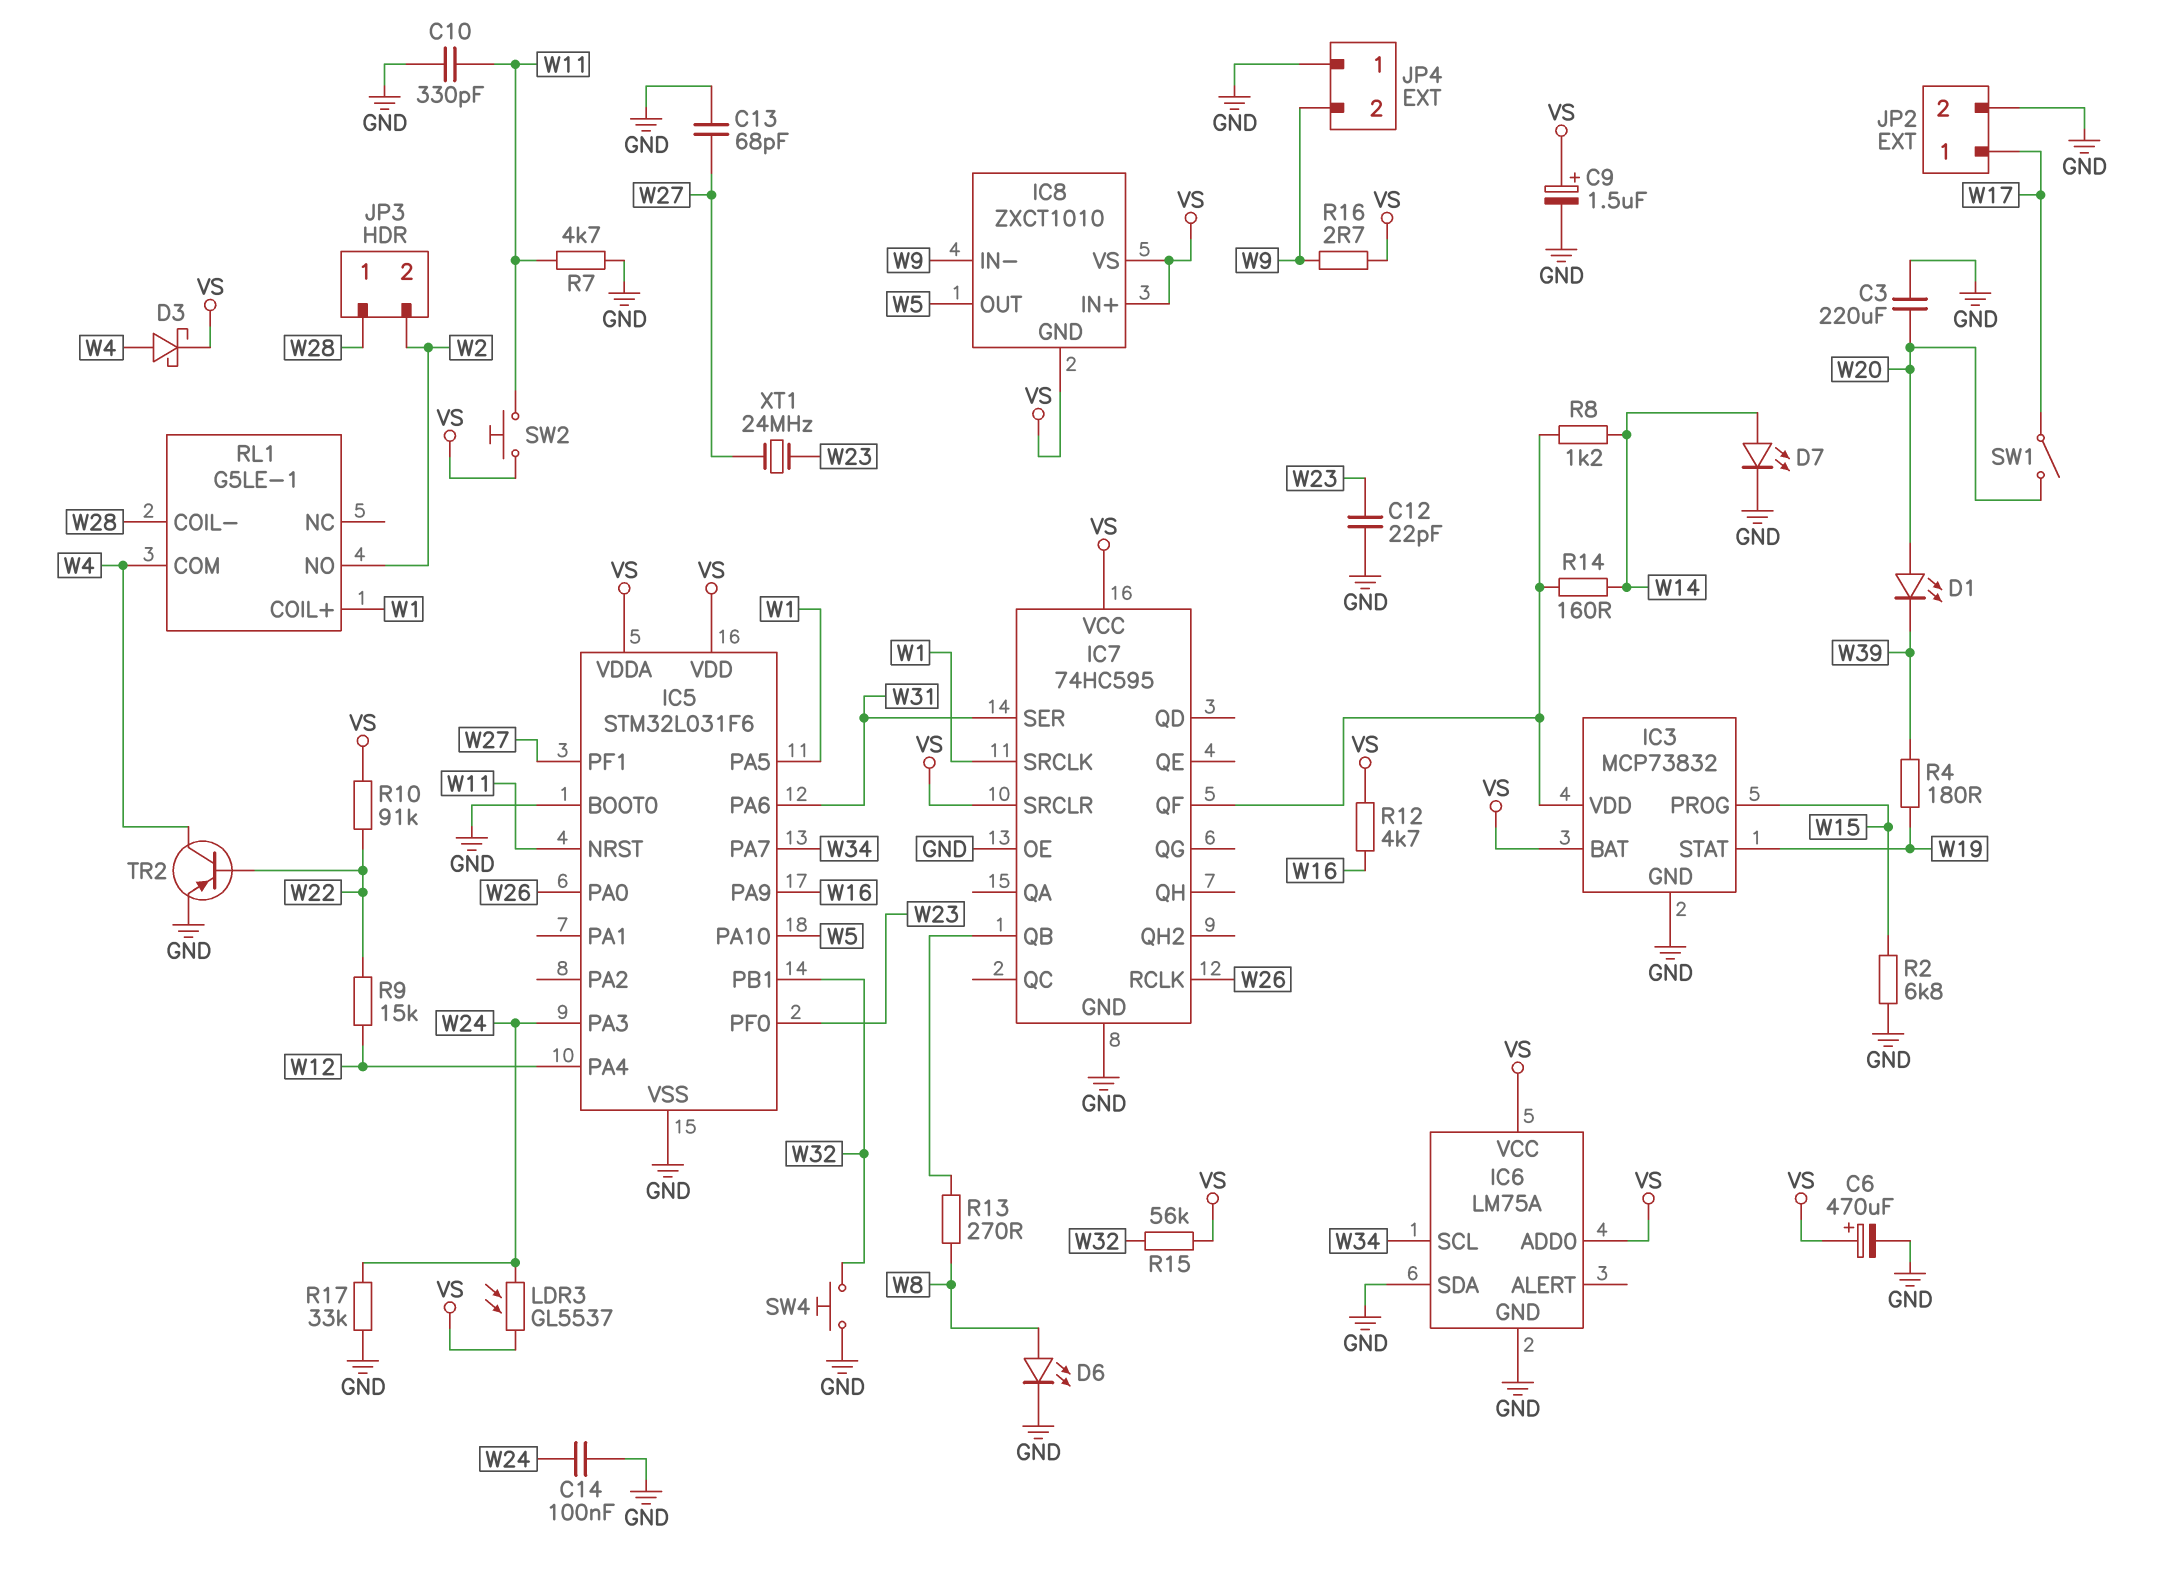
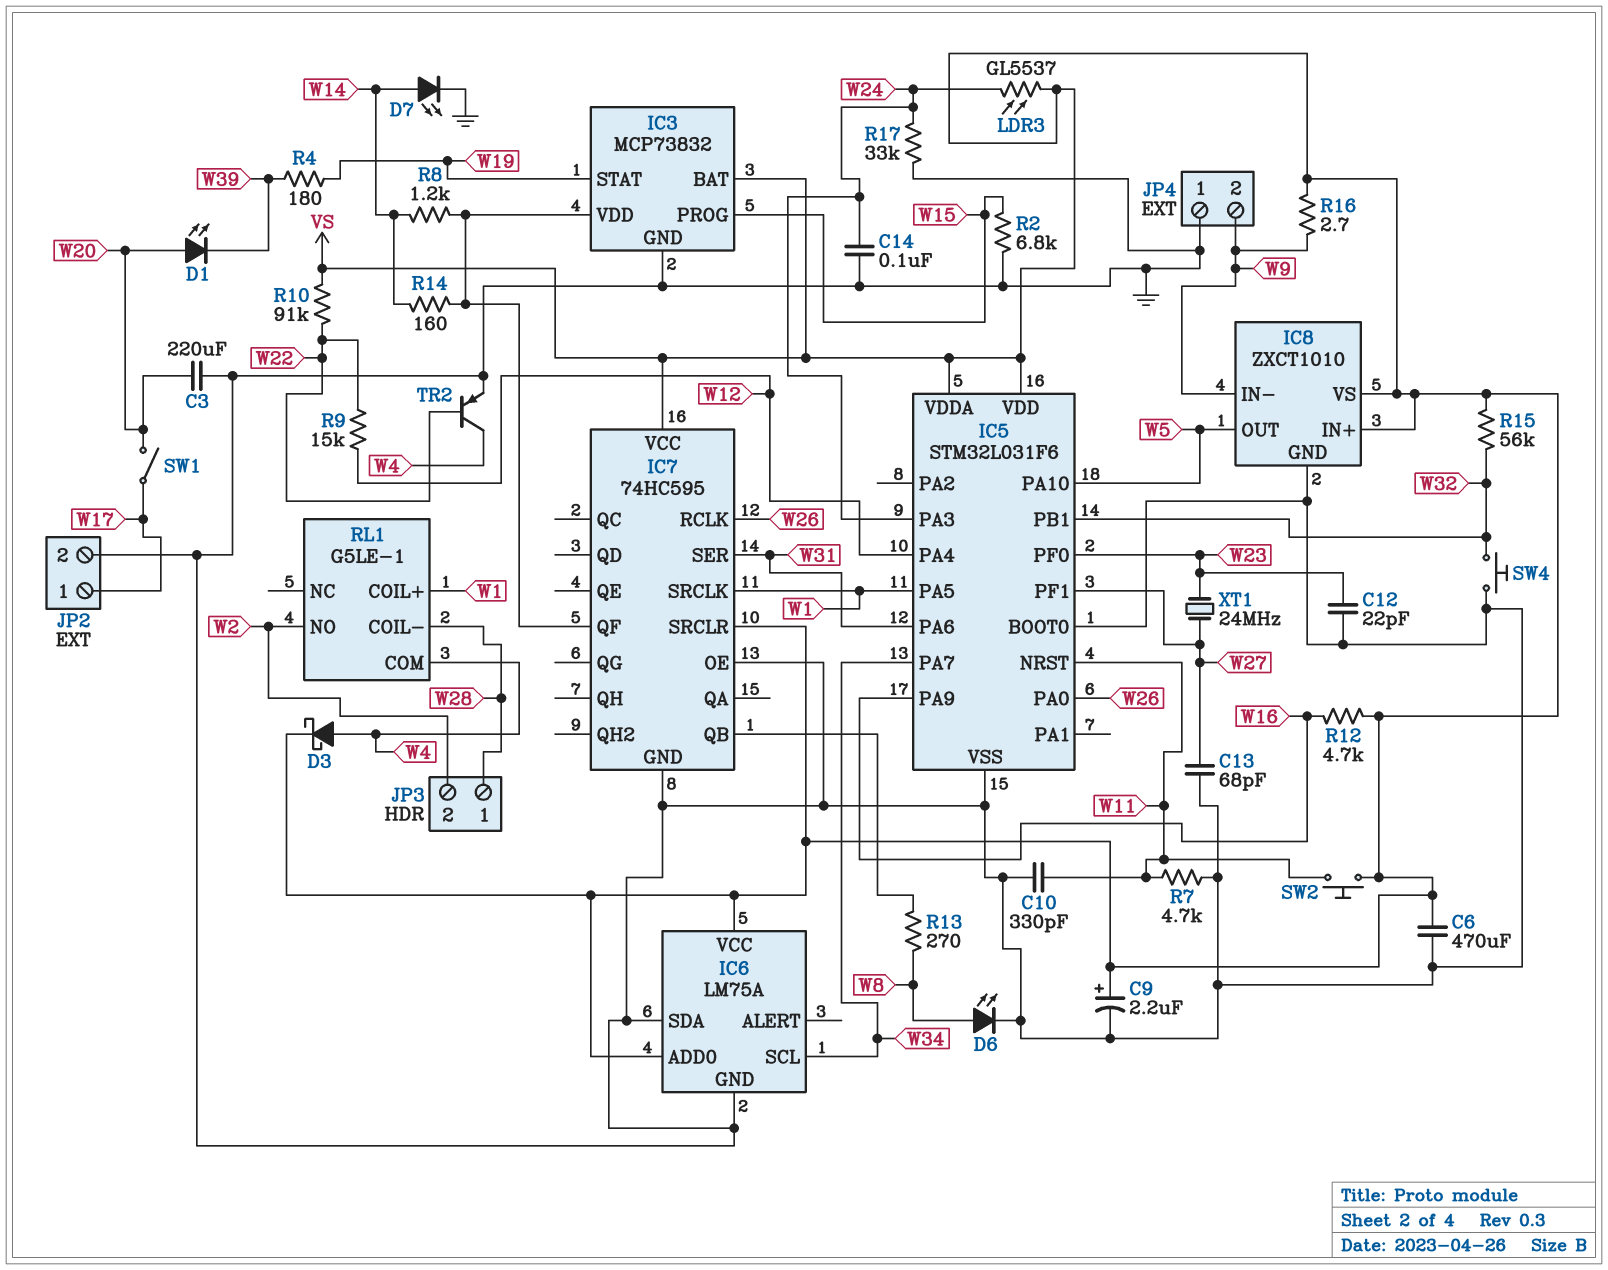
C6: 470uF (plus VS, minus GND) -> 470uF (GND, VS)
C9: 1.5uF (plus VS, minus GND) -> 2.2uF (plus VS, minus GND)
IC8 pin GND: VS -> GND

